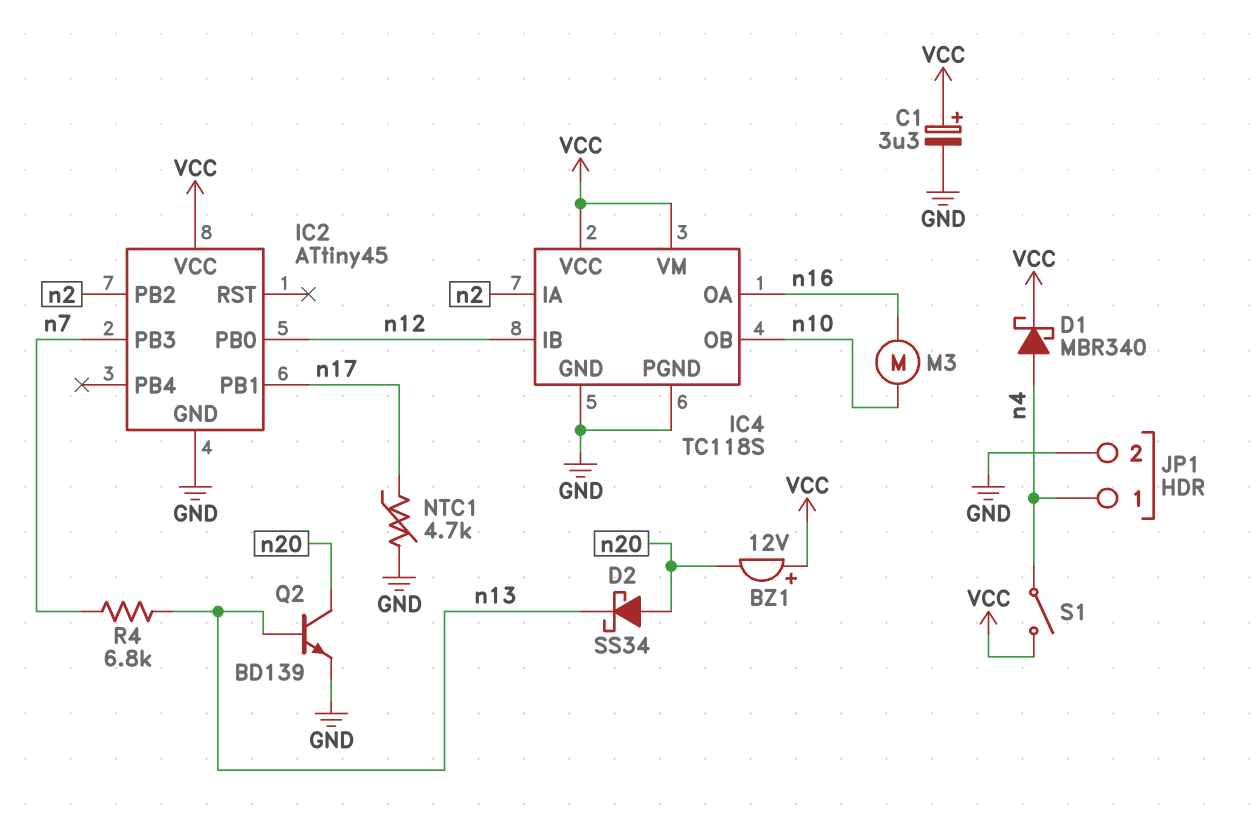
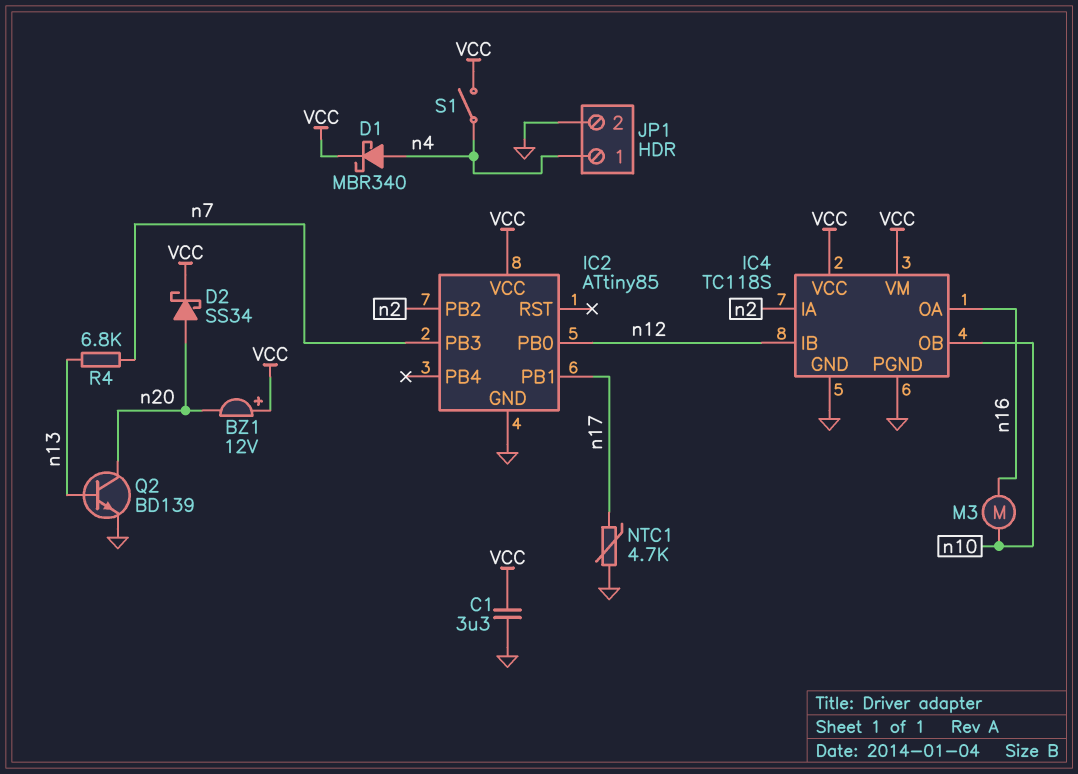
C1: 3.3uF (plus VCC, minus GND) -> 3.3uF (GND, VCC)
D2: schottky SS34 (A n20, K n13) -> schottky SS34 (A n20, K VCC)
IC2: ATtiny45 -> ATtiny85

